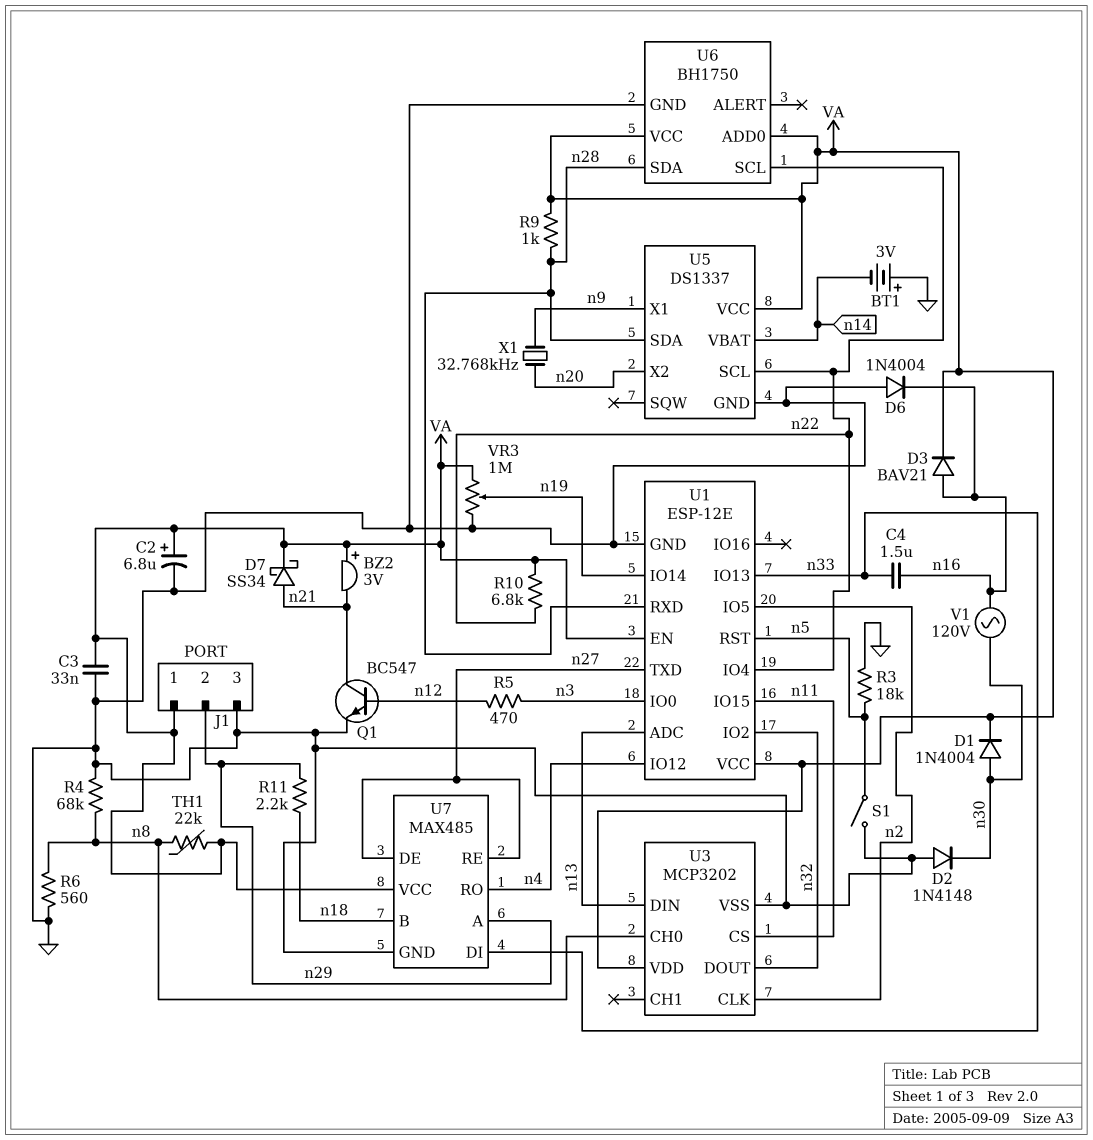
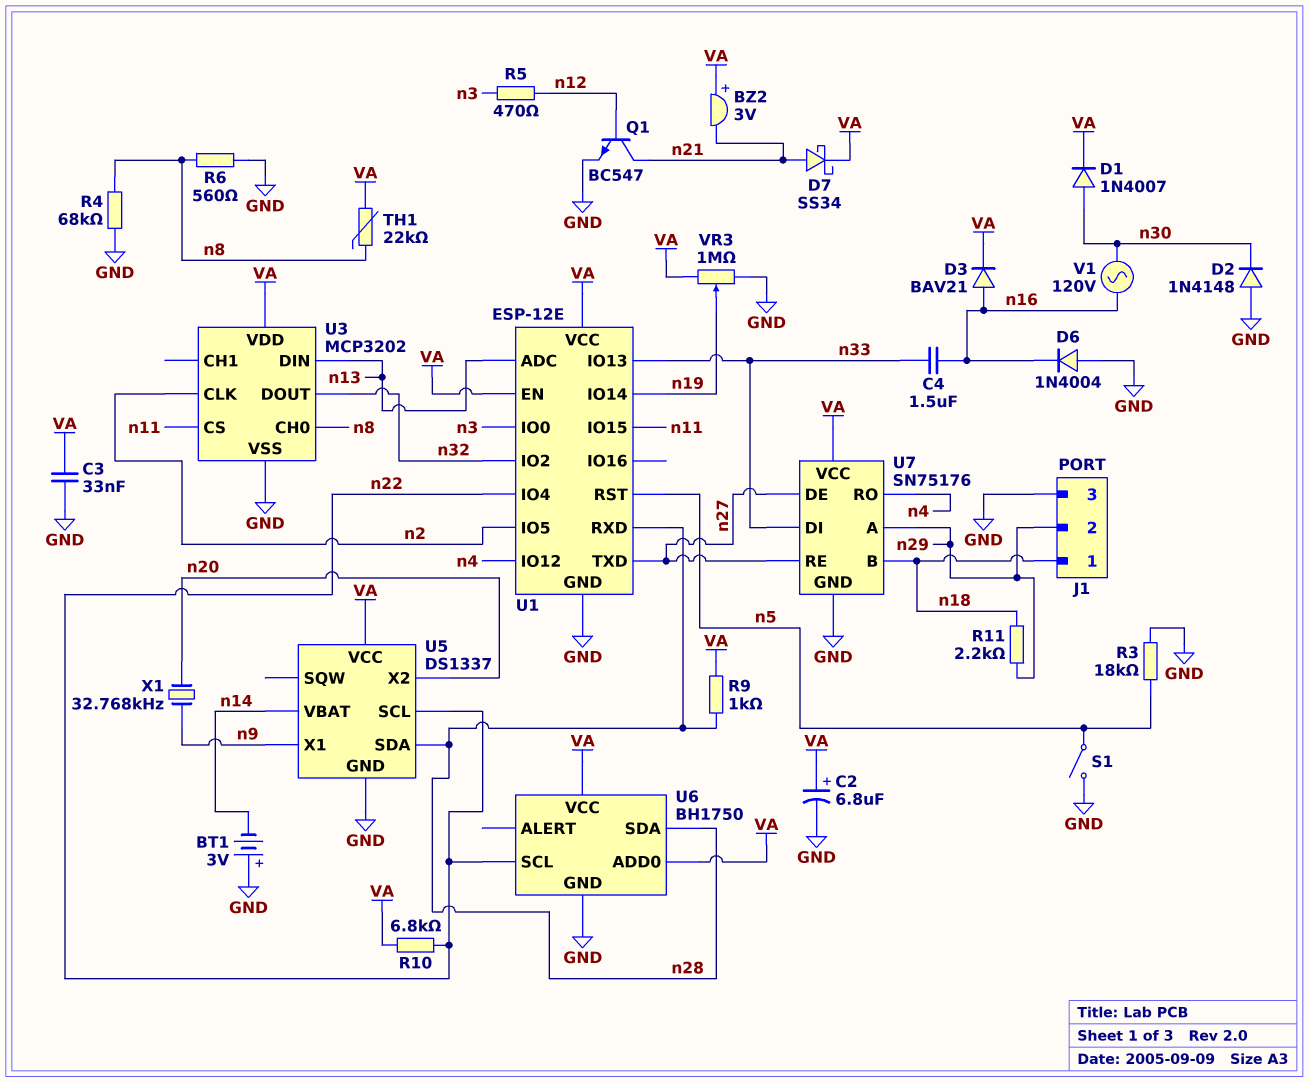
D1: diode 1N4004 (A n30, K VA) -> diode 1N4007 (A n30, K VA)
J1 pin 1: VA -> n18
U7: MAX485 -> SN75176

